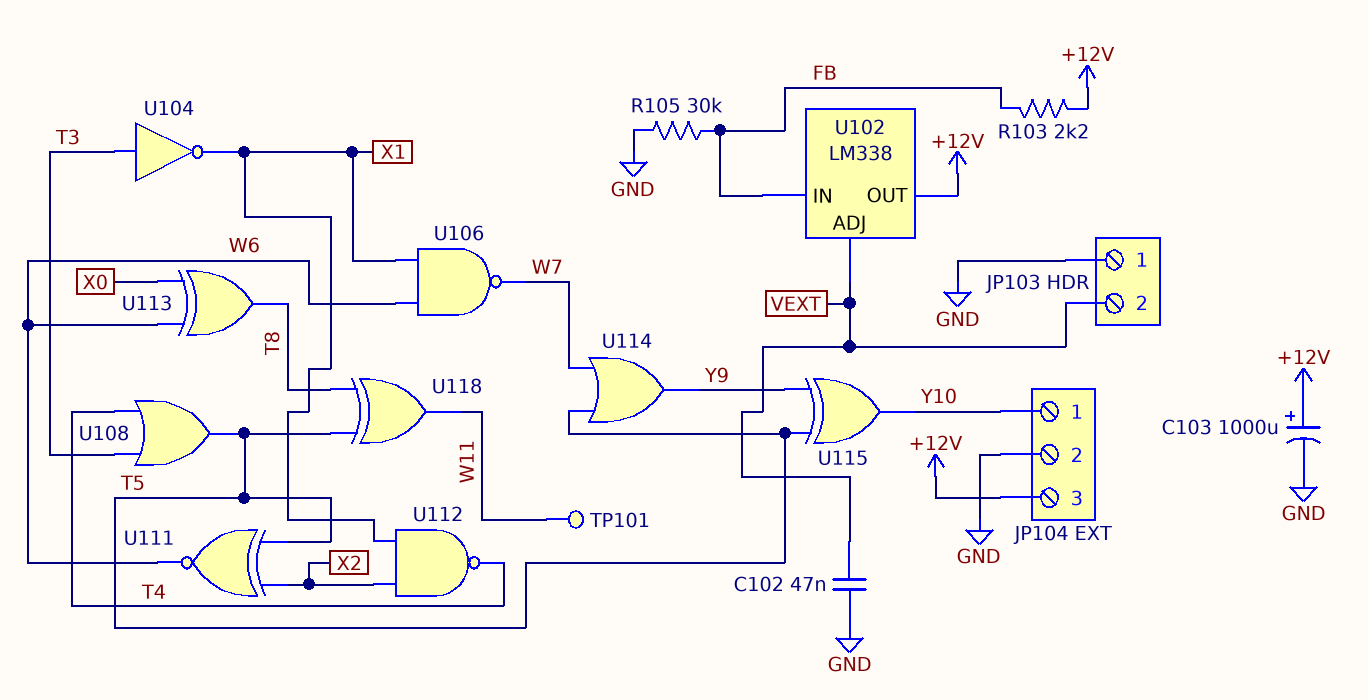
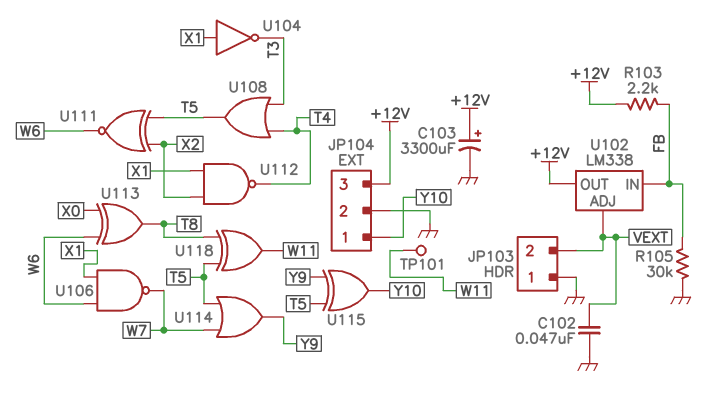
C103: 1000uF (plus +12V, minus GND) -> 3300uF (plus +12V, minus GND)
U104: NOT (in T3, out X1) -> NOT (in X1, out T3)

